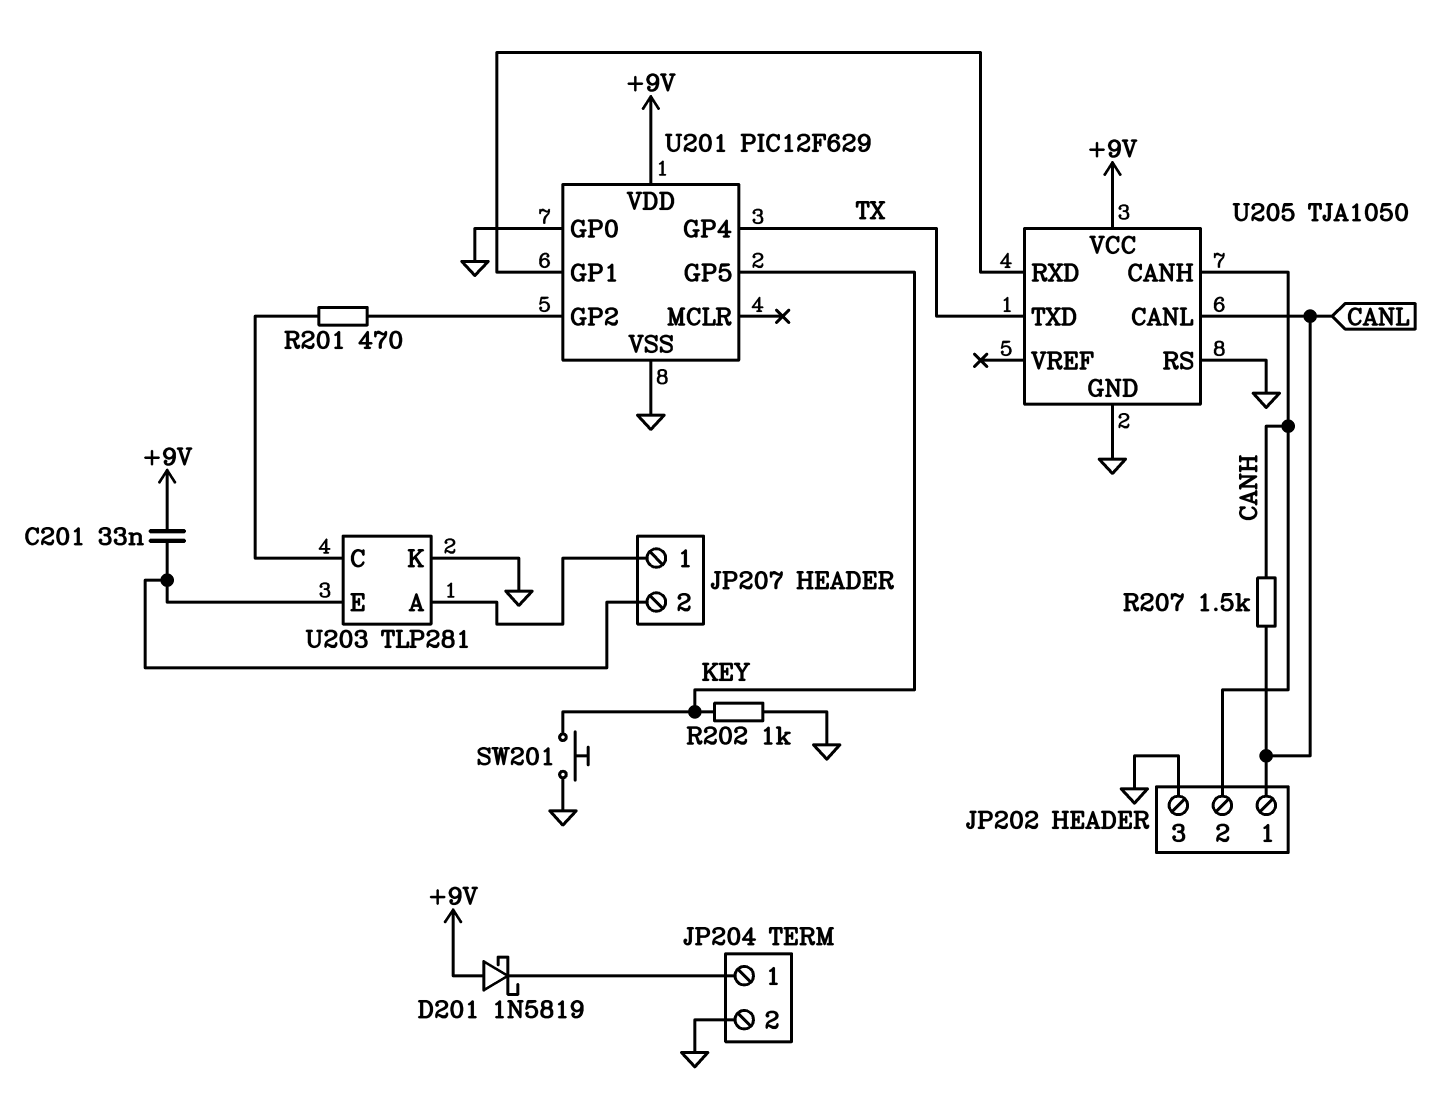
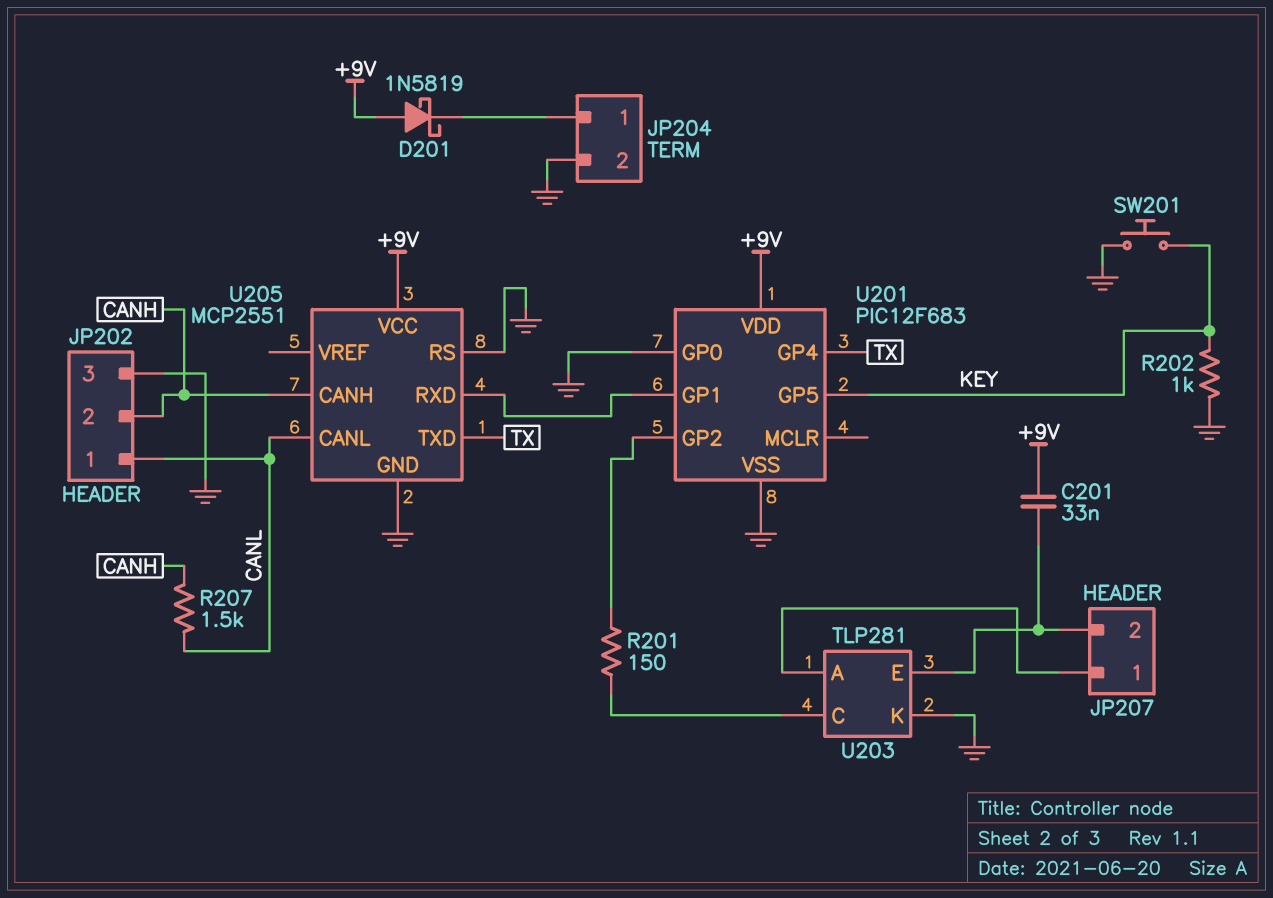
R201: 470 (U201/GP2, U203/C) -> 150 (U201/GP2, U203/C)
U201: PIC12F629 -> PIC12F683
U205: TJA1050 -> MCP2551

